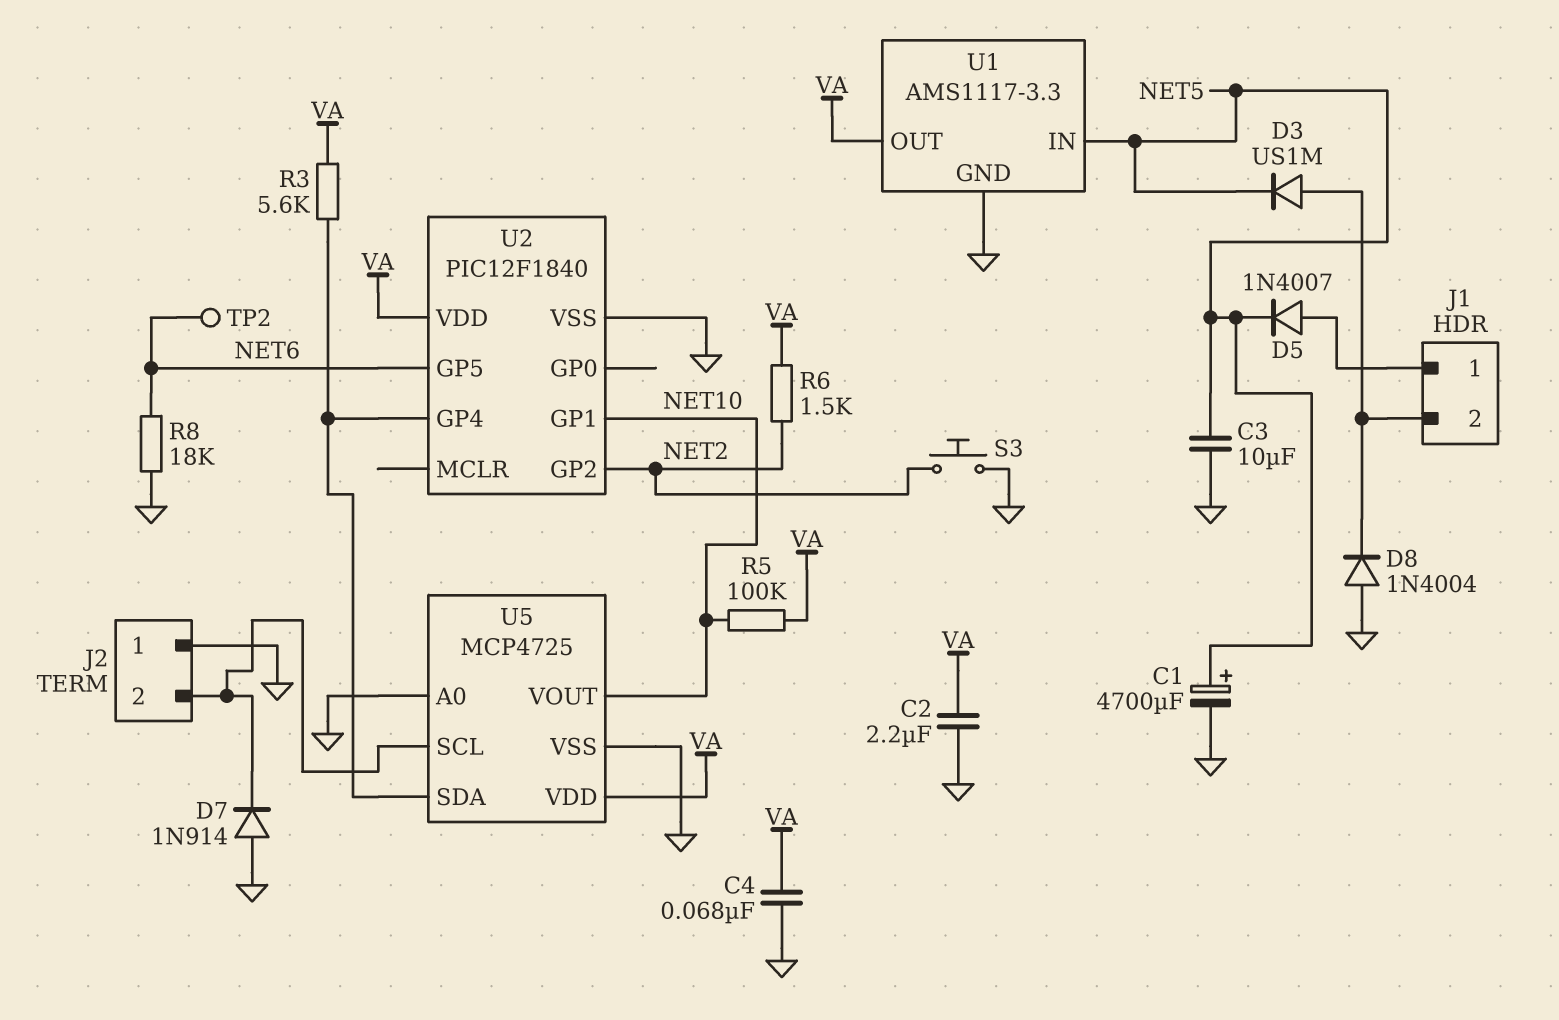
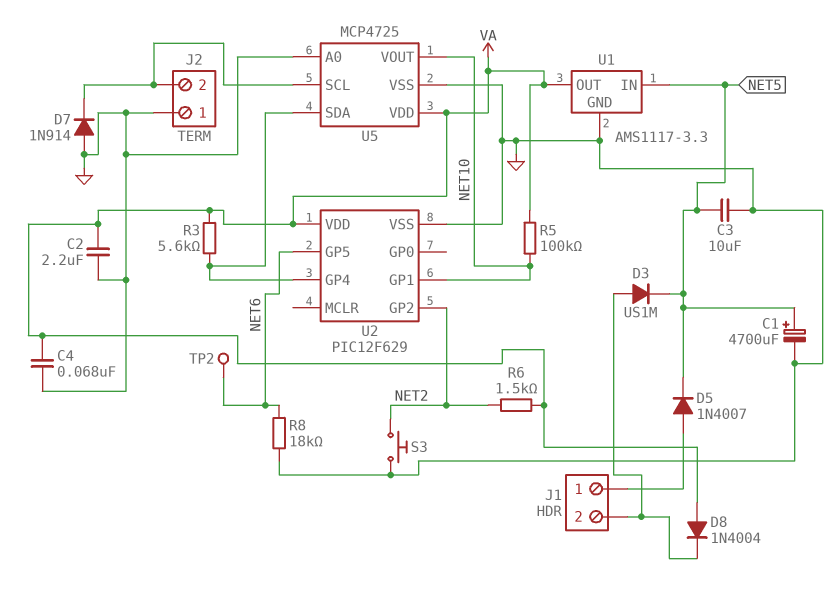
D8: diode 1N4004 (A GND, K J1/2) -> diode 1N4004 (A VA, K J1/2)
U2: PIC12F1840 -> PIC12F629

